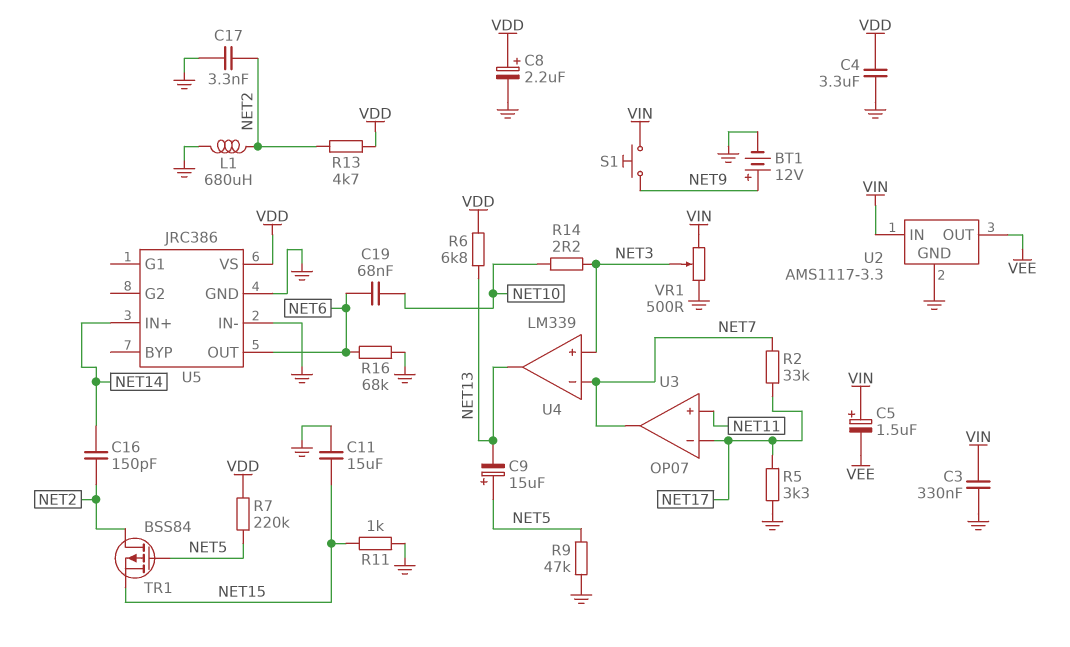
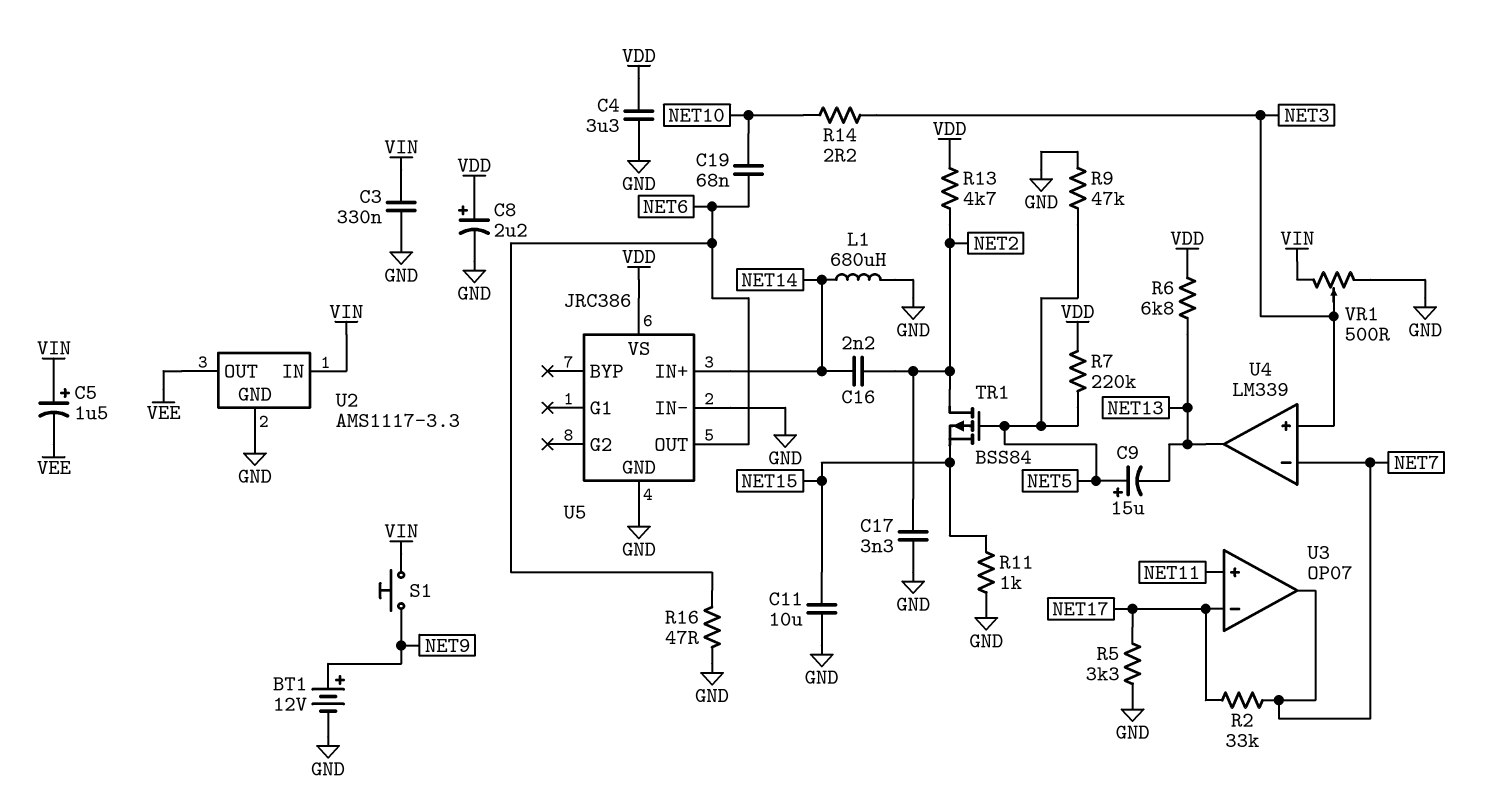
C11: 15uF (GND, NET15) -> 10uF (GND, NET15)
C16: 150pF (NET2, NET14) -> 2.2nF (NET2, NET14)
L1: 680uH (GND, NET2) -> 680uH (GND, NET14)
R16: 68k (GND, NET6) -> 47 (GND, NET6)

